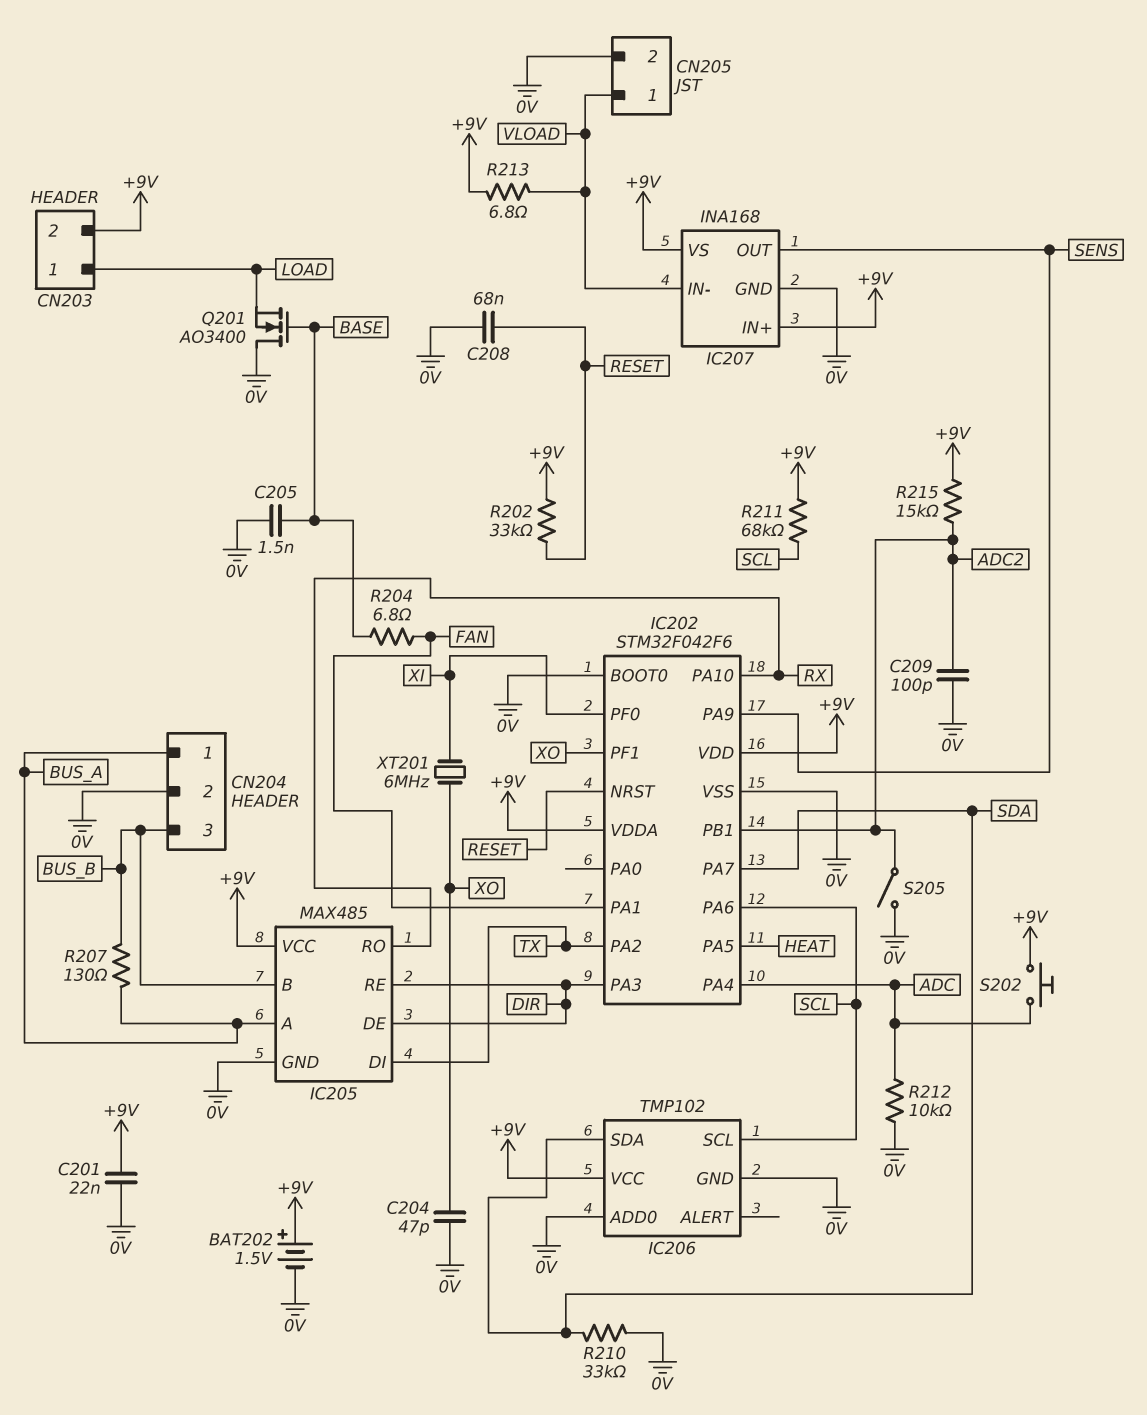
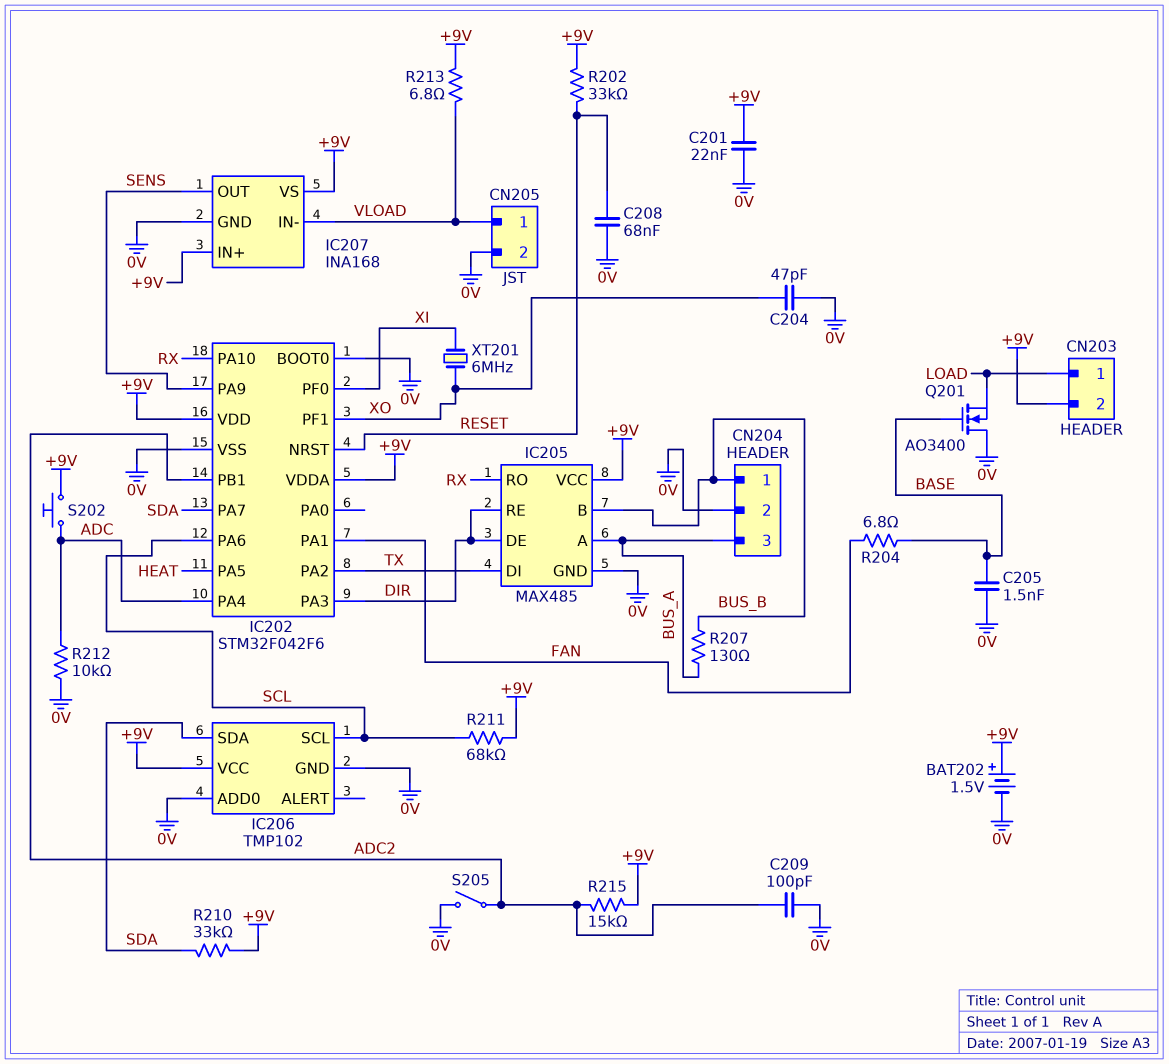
CN204 pin 1: BUS_A -> BUS_B
CN204 pin 3: BUS_B -> BUS_A
R210: 33k (0V, SDA) -> 33k (+9V, SDA)

